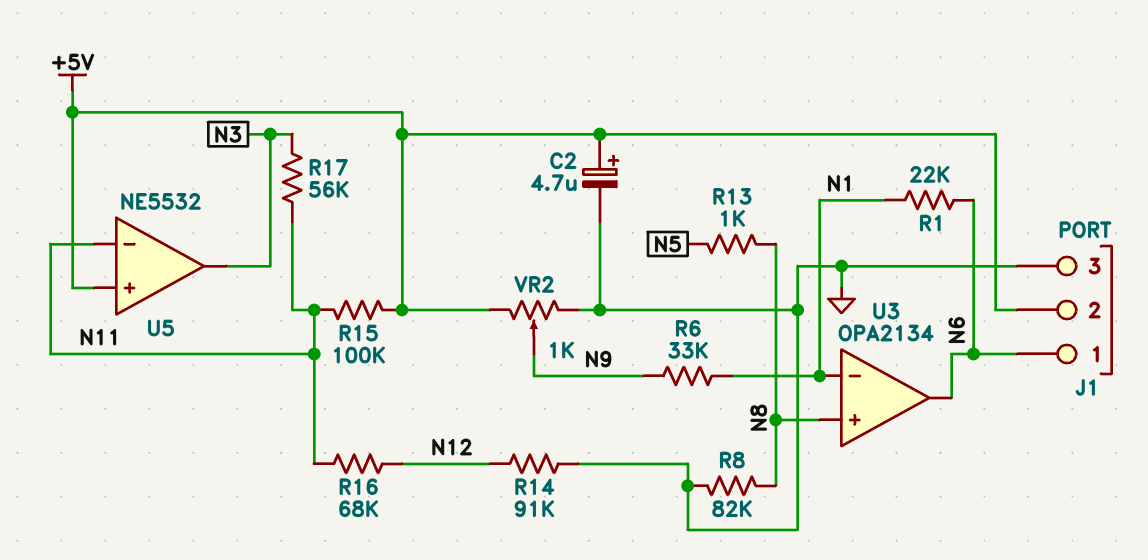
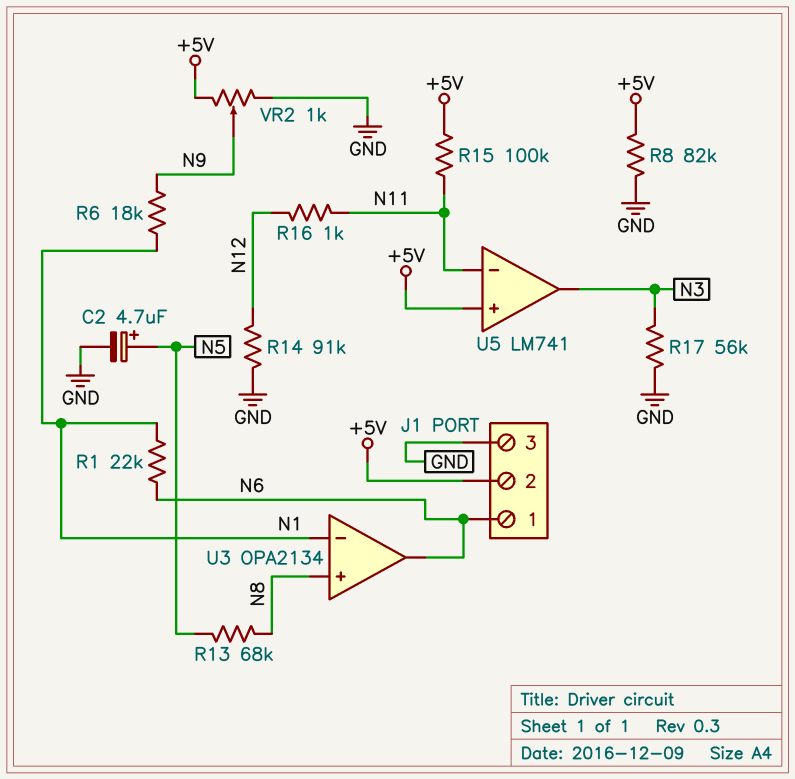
C2: 4.7uF (plus +5V, minus GND) -> 4.7uF (plus N5, minus GND)
R6: 33k (N1, N9) -> 18k (N1, N9)
R8: 82k (GND, N8) -> 82k (+5V, GND)
R13: 1k (N5, N8) -> 68k (N5, N8)
R16: 68k (N11, N12) -> 1k (N11, N12)
R17: 56k (N3, N11) -> 56k (GND, N3)
U5: NE5532 -> LM741

